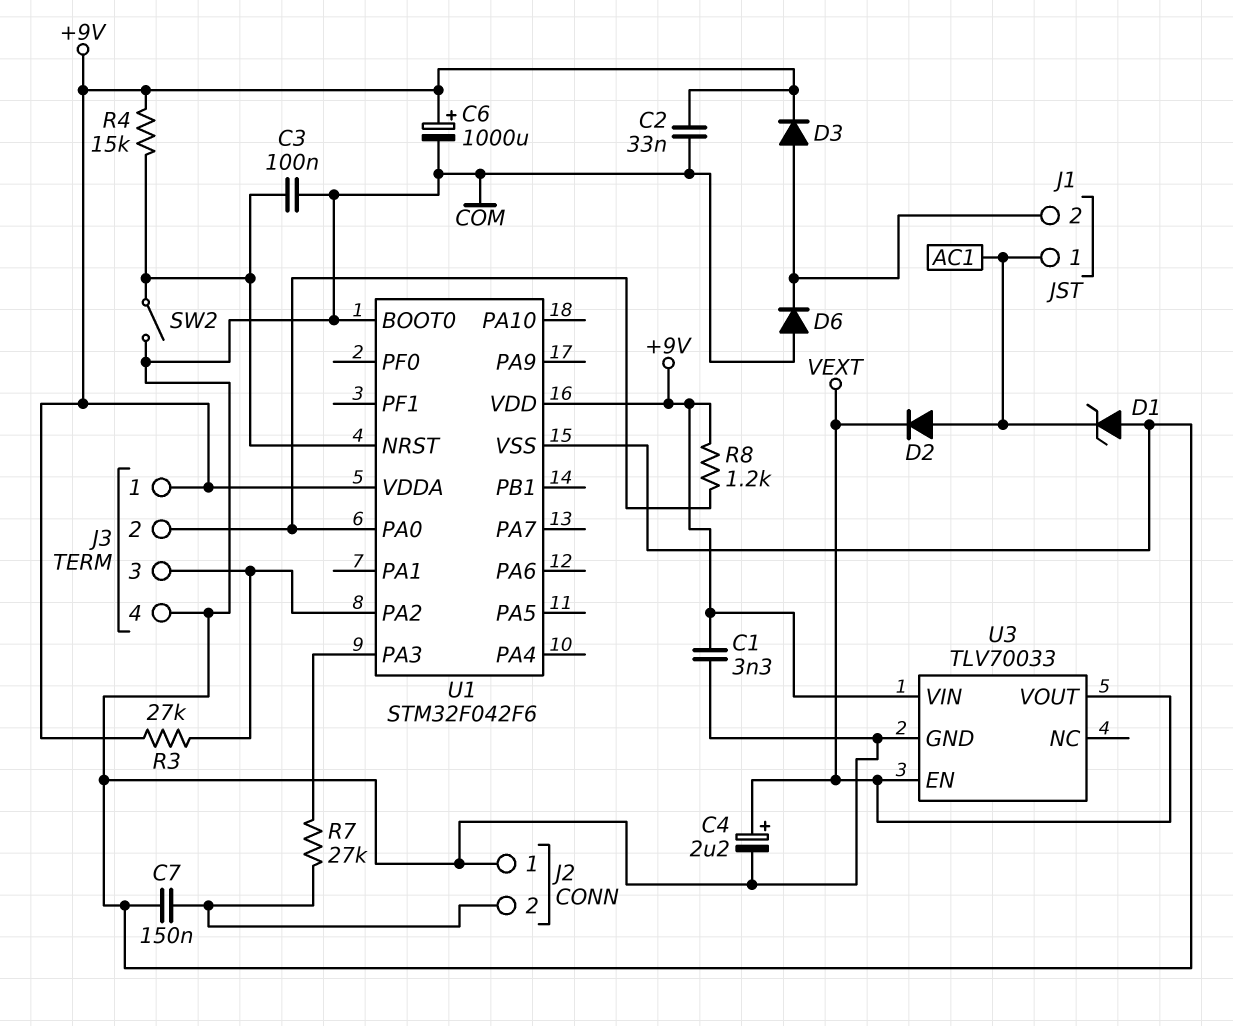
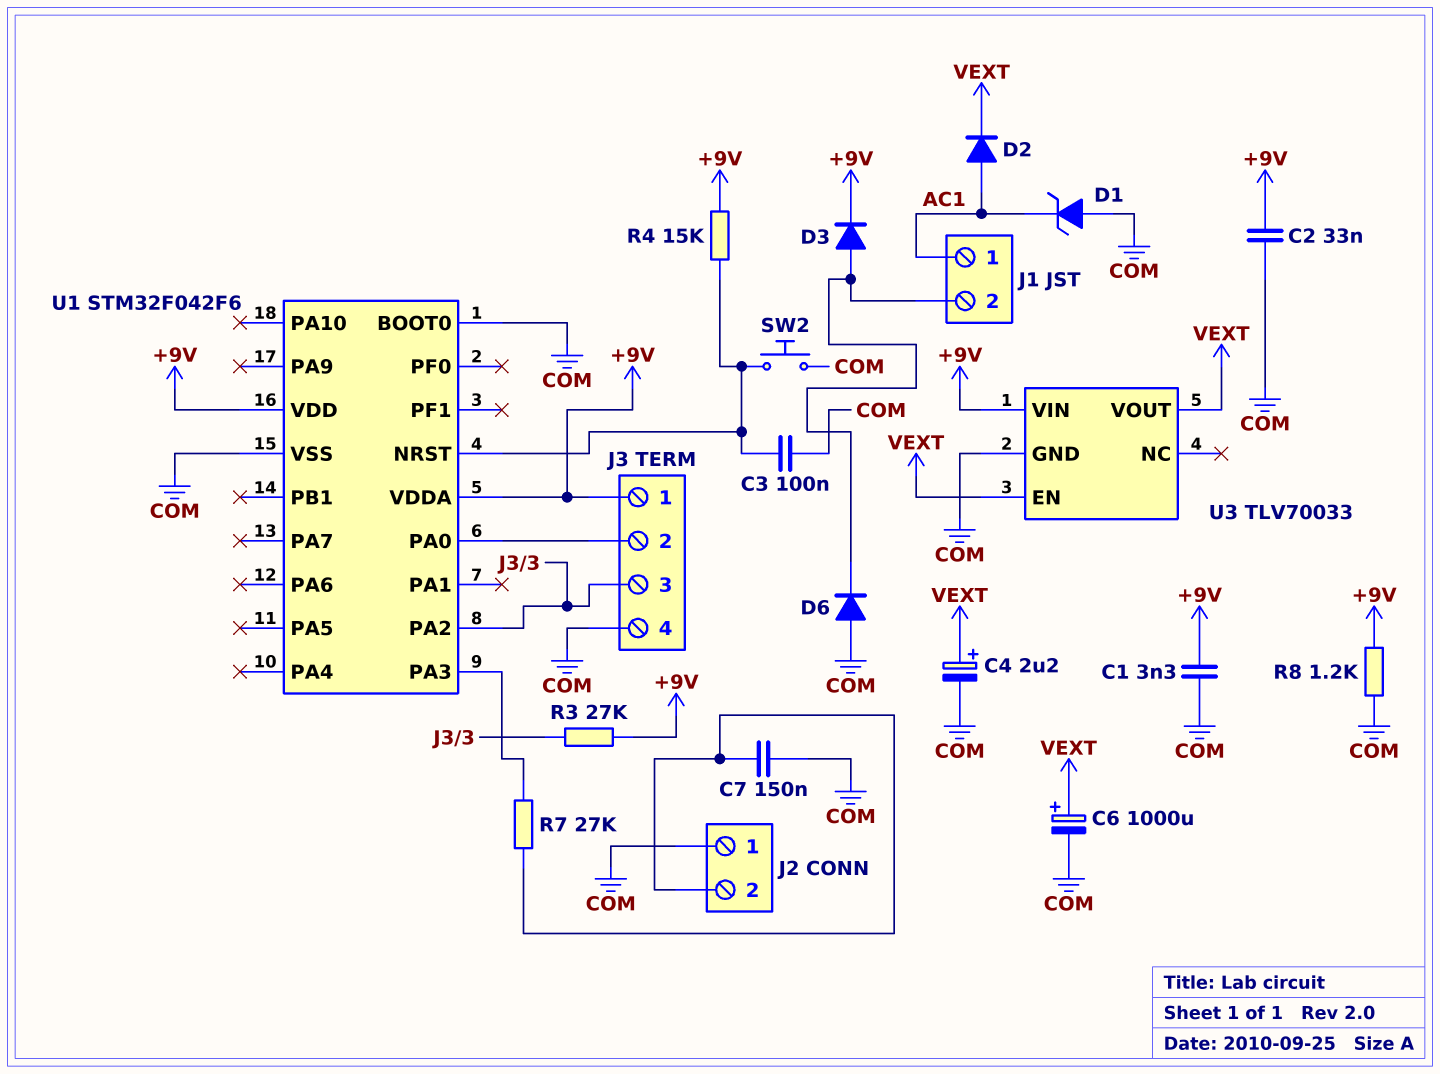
C6: 1000uF (plus +9V, minus COM) -> 1000uF (plus VEXT, minus COM)
R8: 1.2k (+9V, J3/2) -> 1.2k (+9V, COM)
SW2: switch (COM, U1/NRST) -> button (COM, U1/NRST)

